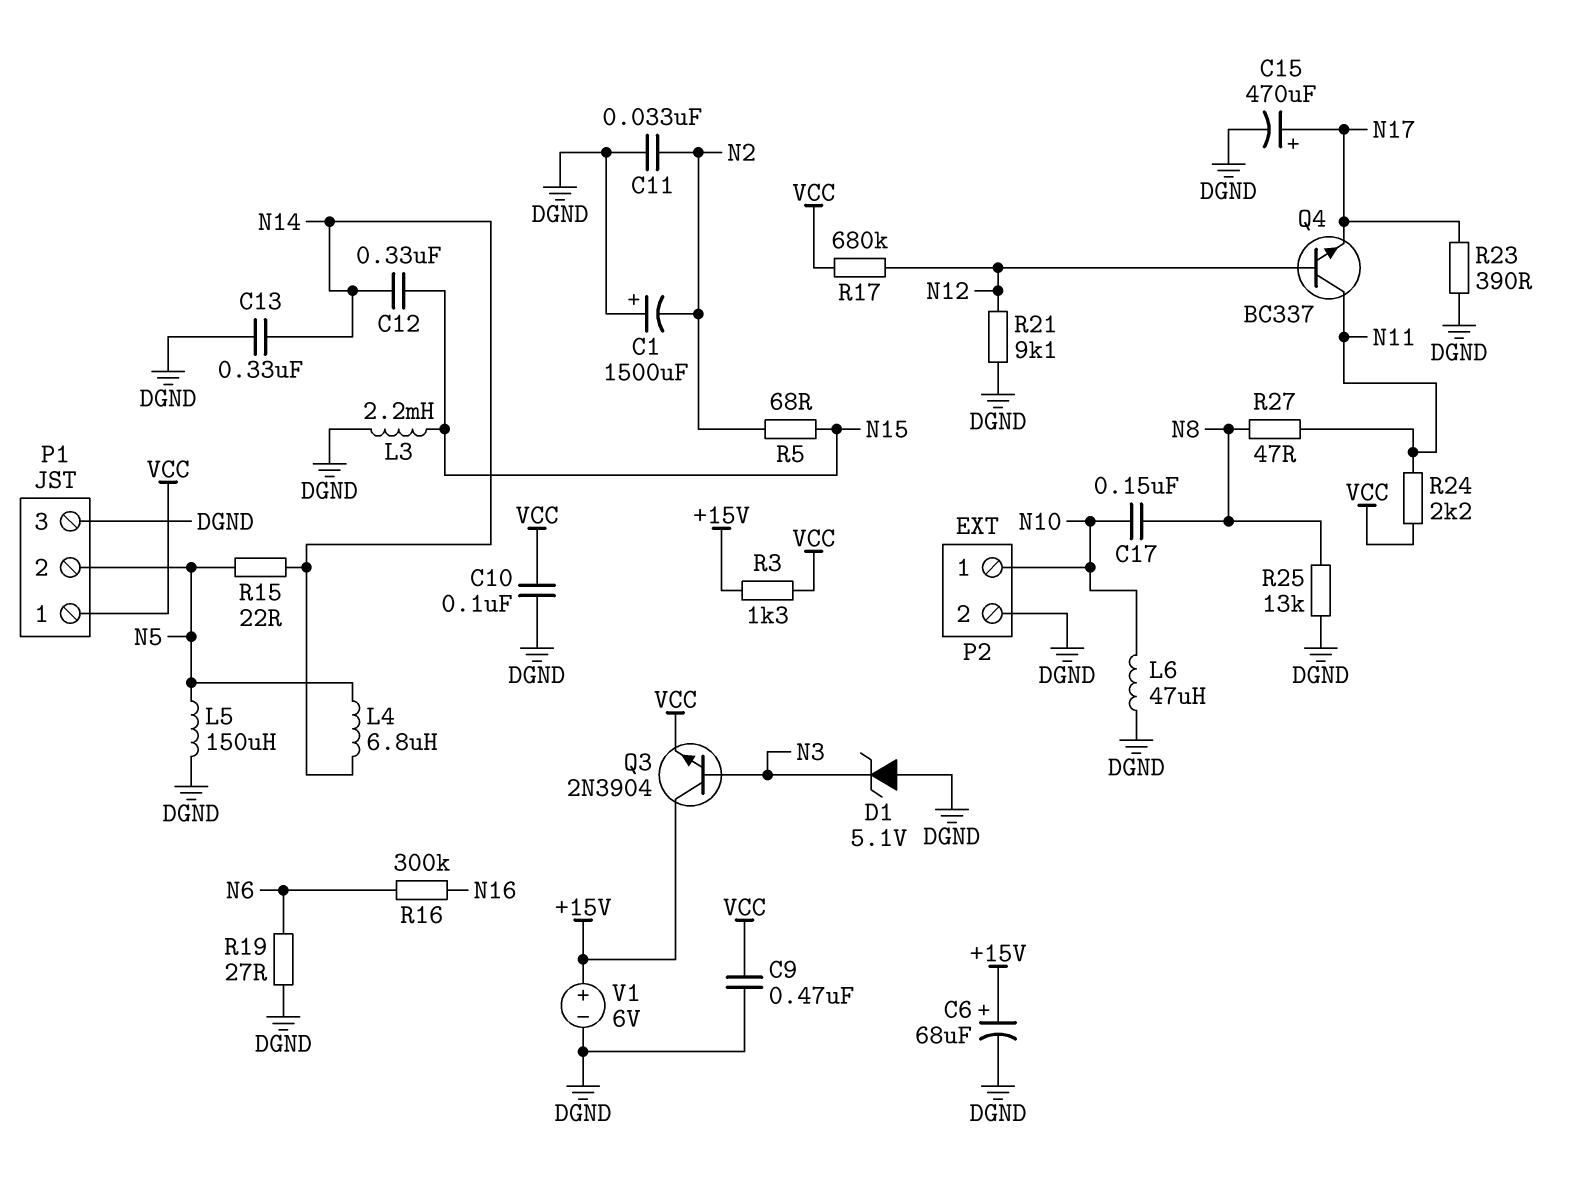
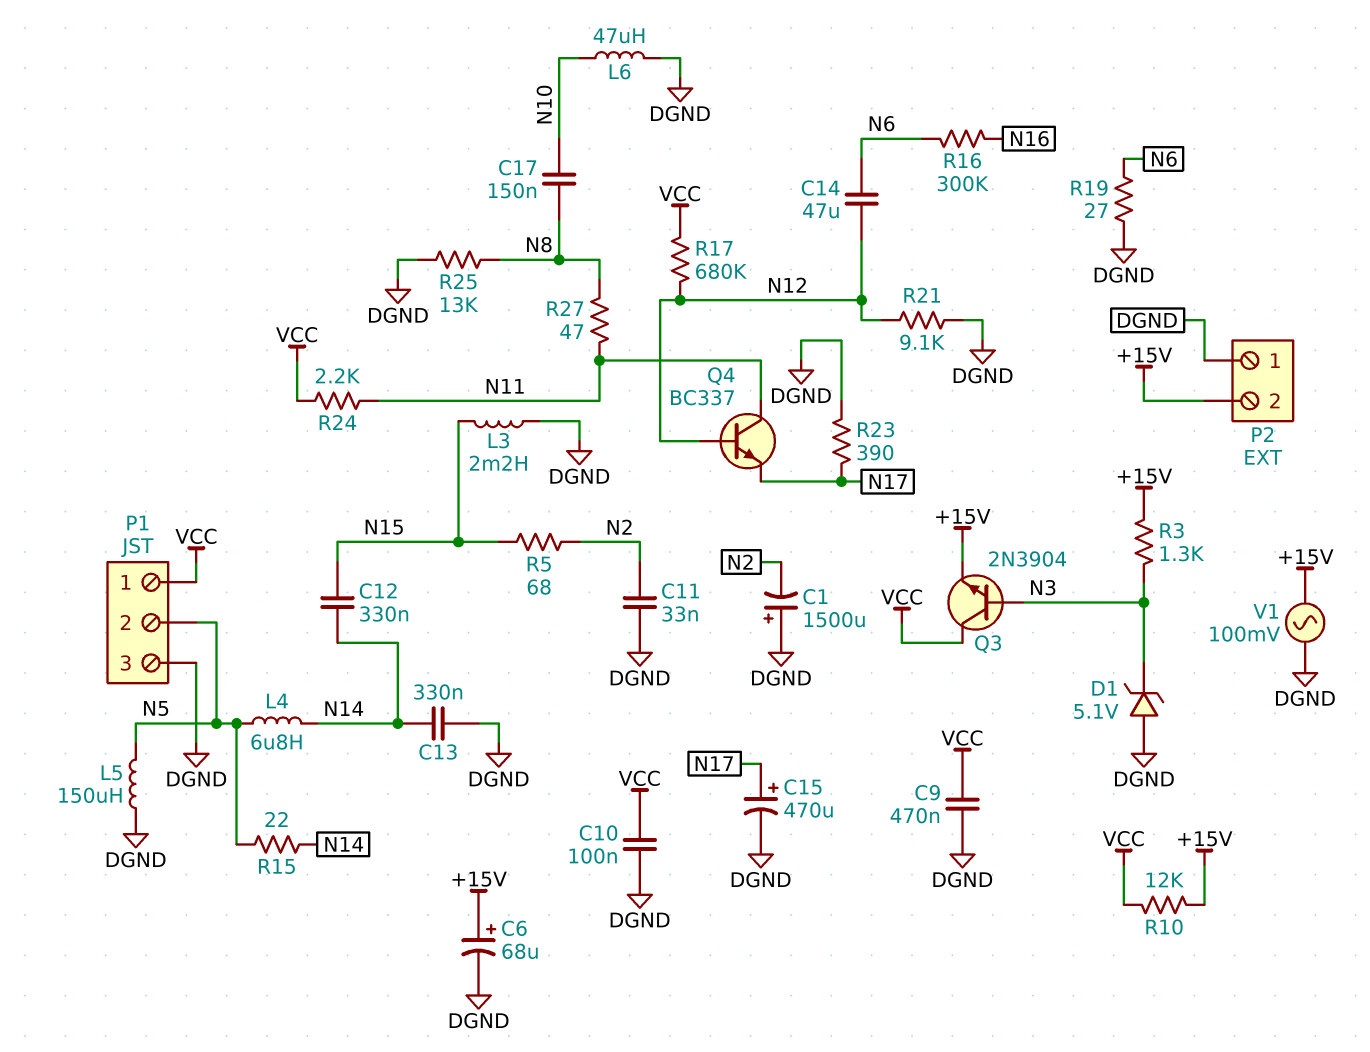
C14: none -> 47uF (N6, N12)
P2 pin 1: N10 -> DGND
P2 pin 2: DGND -> +15V
Q3: NPN 2N3904 (B N3, C +15V, E VCC) -> NPN 2N3904 (B N3, C VCC, E +15V)
R3: 1.3k (+15V, VCC) -> 1.3k (+15V, N3)
R10: none -> 12k (+15V, VCC)
V1: 6V (plus +15V, minus DGND) -> AC 100mV (+15V, DGND)

